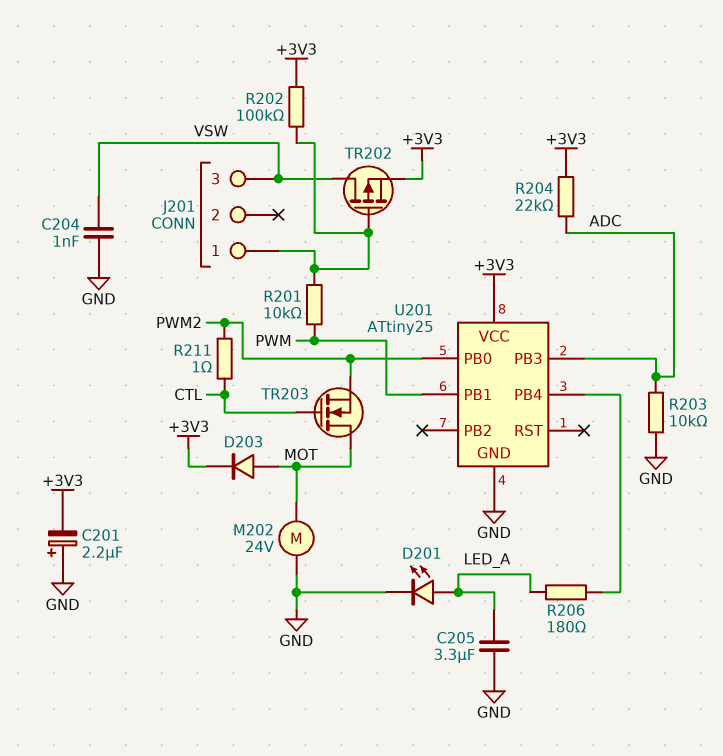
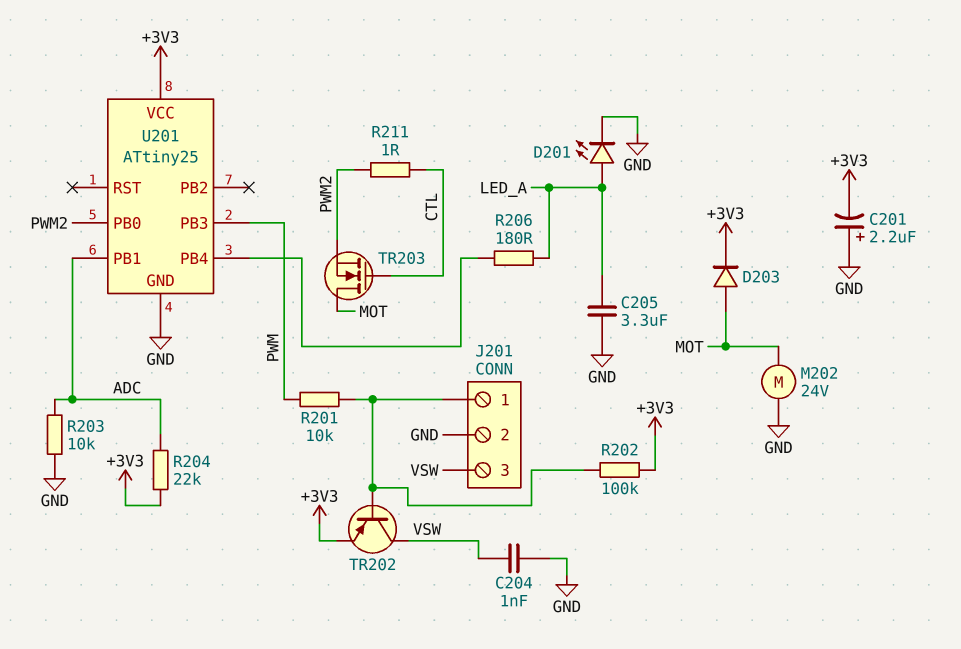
J201 pin 2: none -> GND
TR202: PMOS (G J201/1, D VSW, S +3V3) -> PNP (B J201/1, C VSW, E +3V3)
U201 pin PB1: PWM -> ADC
U201 pin PB3: ADC -> PWM

